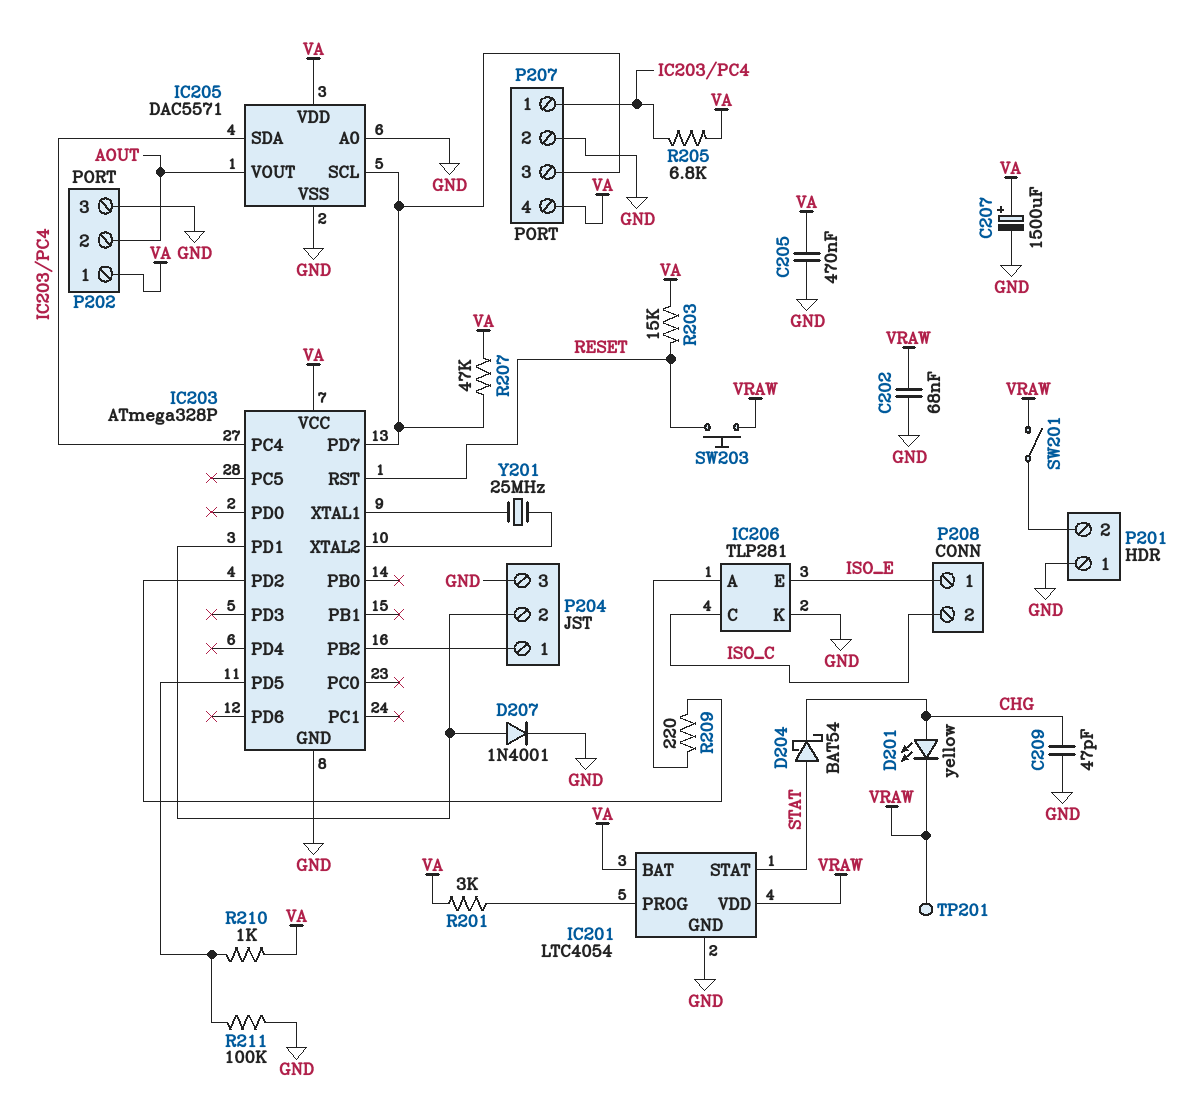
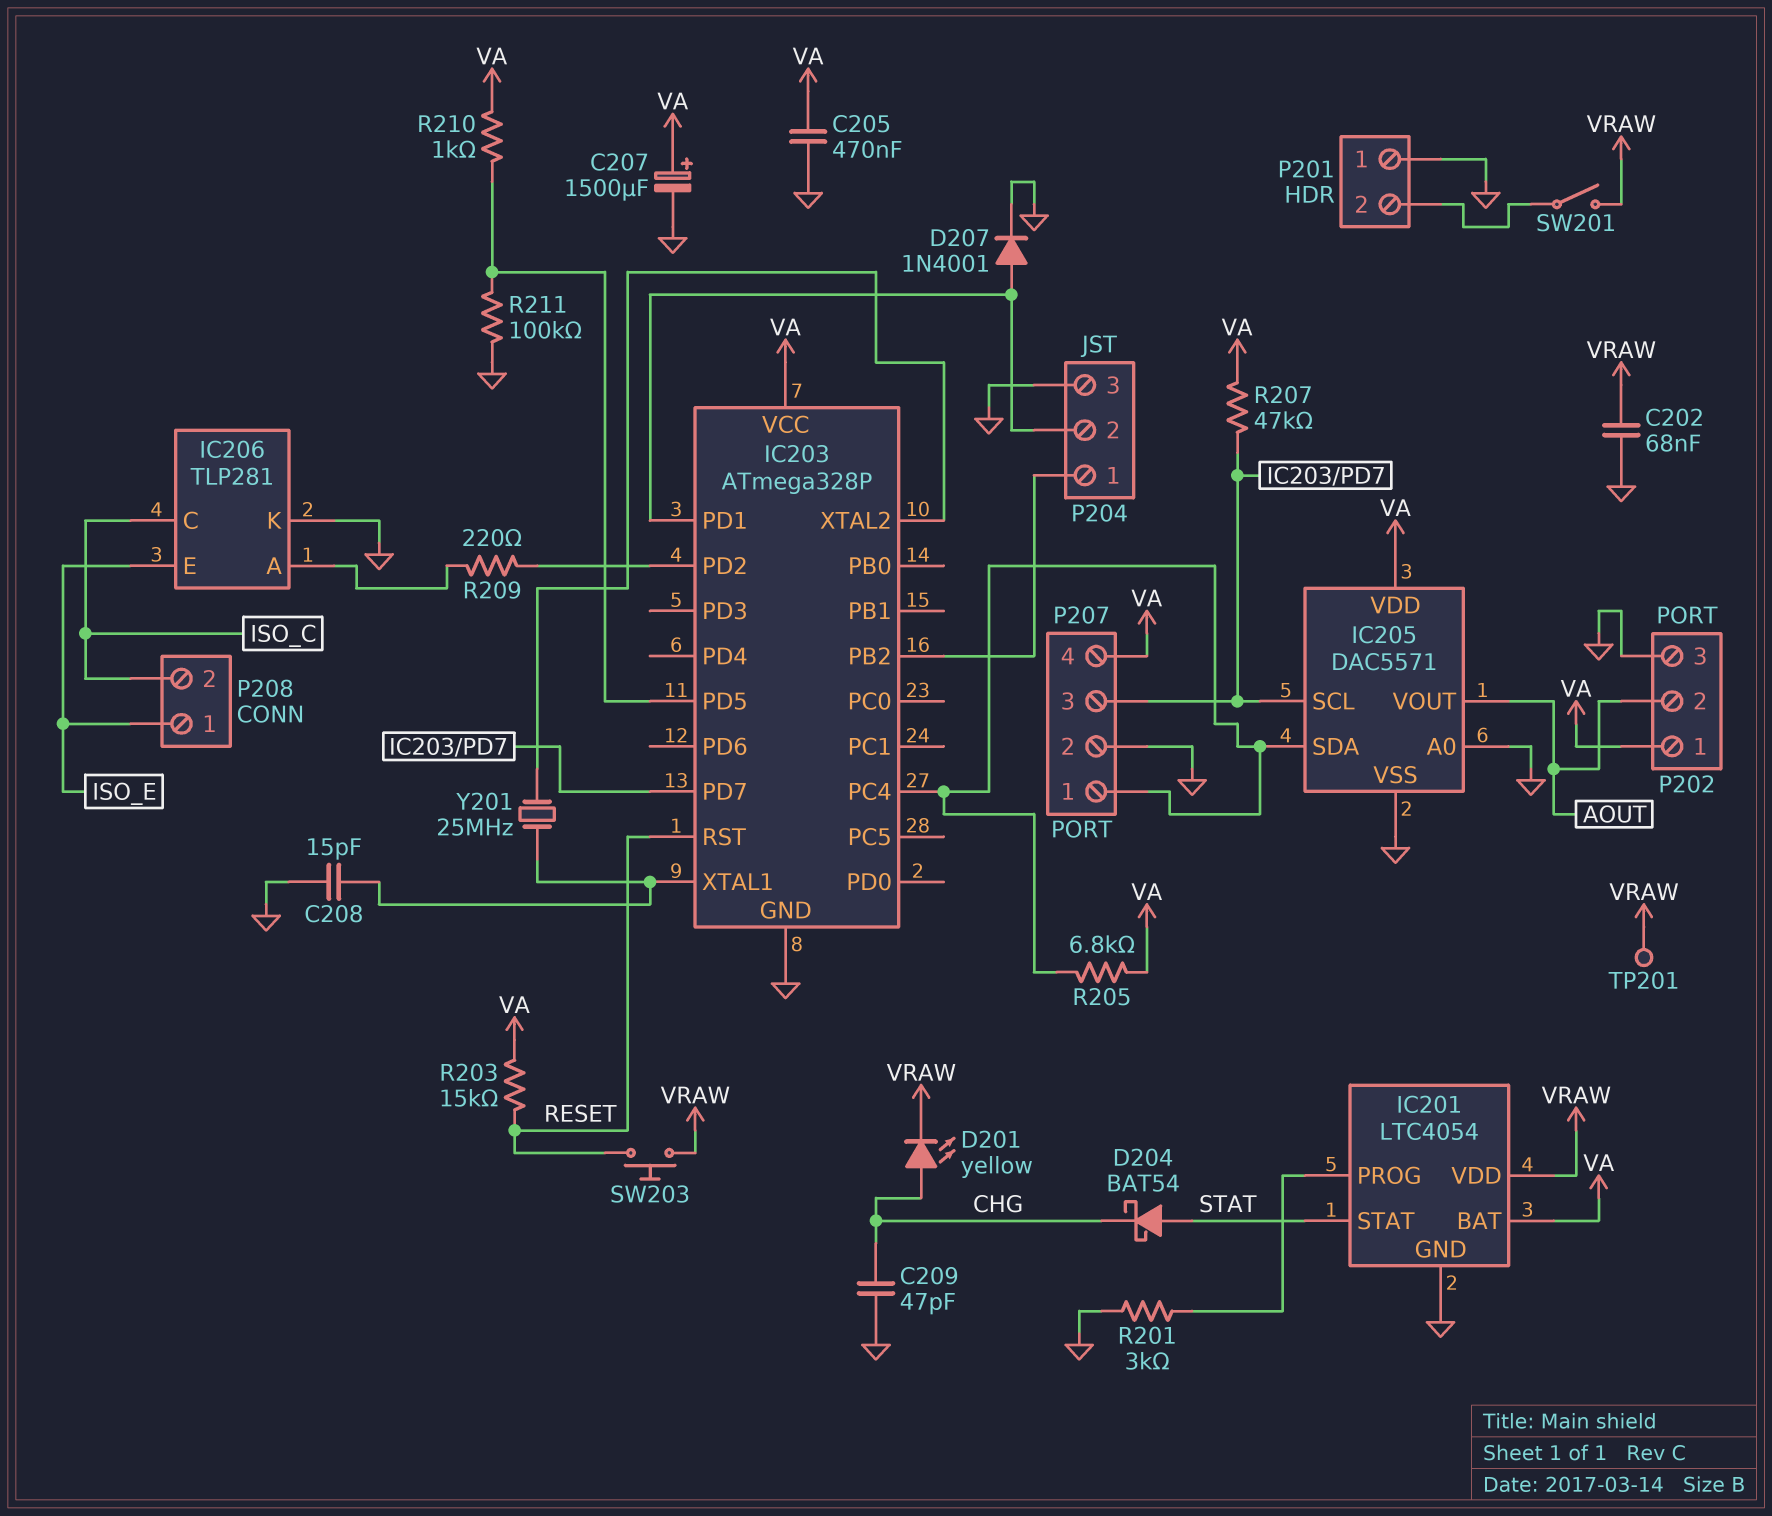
C208: none -> 15pF (GND, IC203/XTAL1)
R201: 3k (IC201/PROG, VA) -> 3k (GND, IC201/PROG)

